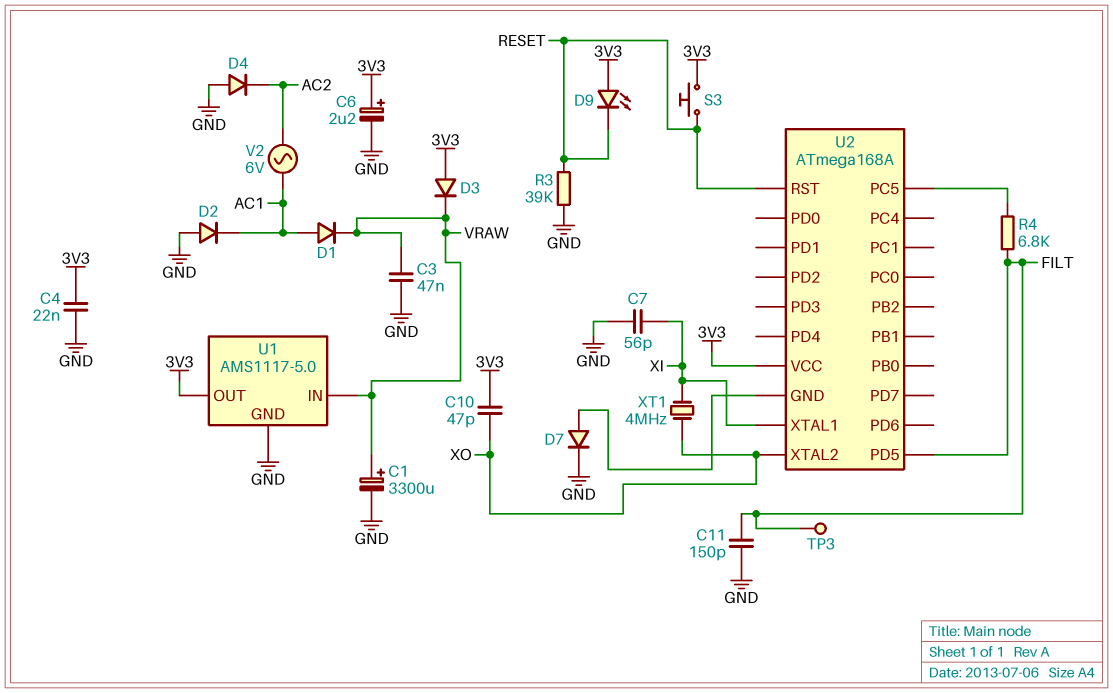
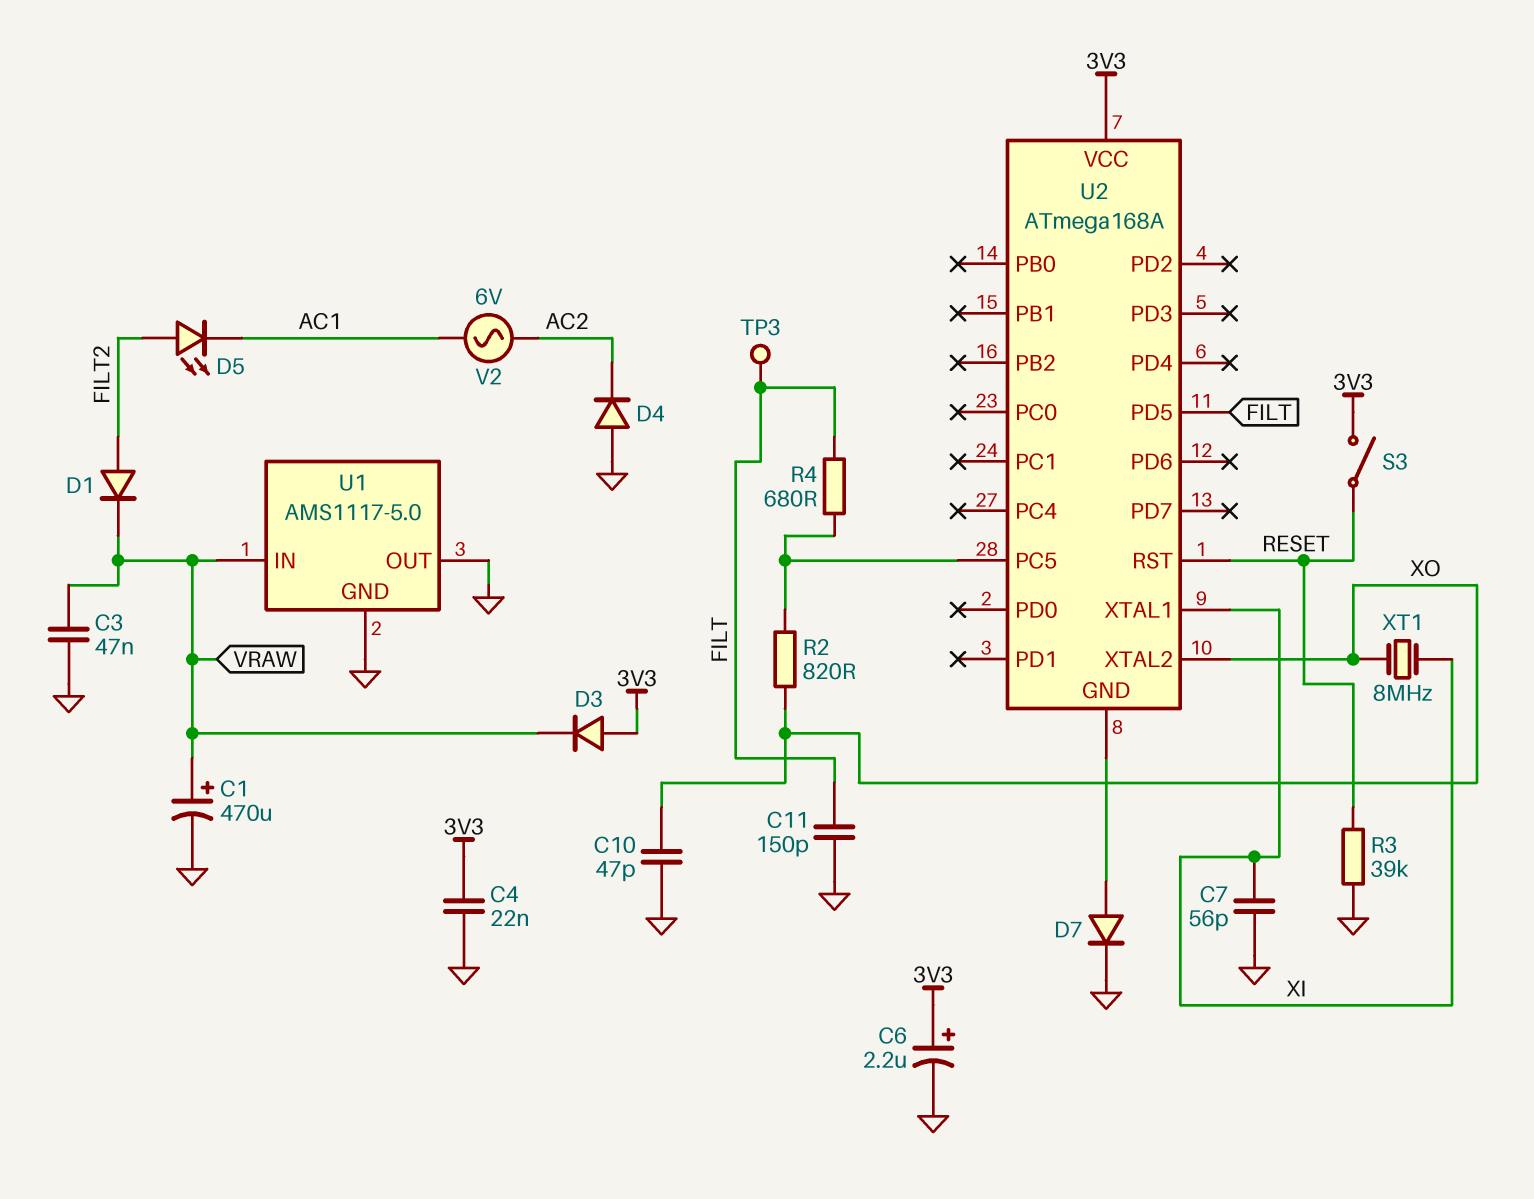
C1: 3300uF (plus VRAW, minus GND) -> 470uF (plus VRAW, minus GND)
C10: 47pF (3V3, XO) -> 47pF (GND, XO)
D1: diode (A AC1, K VRAW) -> diode (A FILT2, K VRAW)
D2: diode (A GND, K AC1) -> none
D5: none -> LED (A FILT2, K AC1)
D9: LED (A 3V3, K RESET) -> none
R2: none -> 820 (U2/PC5, XO)
R4: 6.8k (FILT, U2/PC5) -> 680 (FILT, U2/PC5)
S3: button (3V3, RESET) -> switch (3V3, RESET)
U1 pin OUT: 3V3 -> GND
XT1: 4MHz (XI, XO) -> 8MHz (XI, XO)

